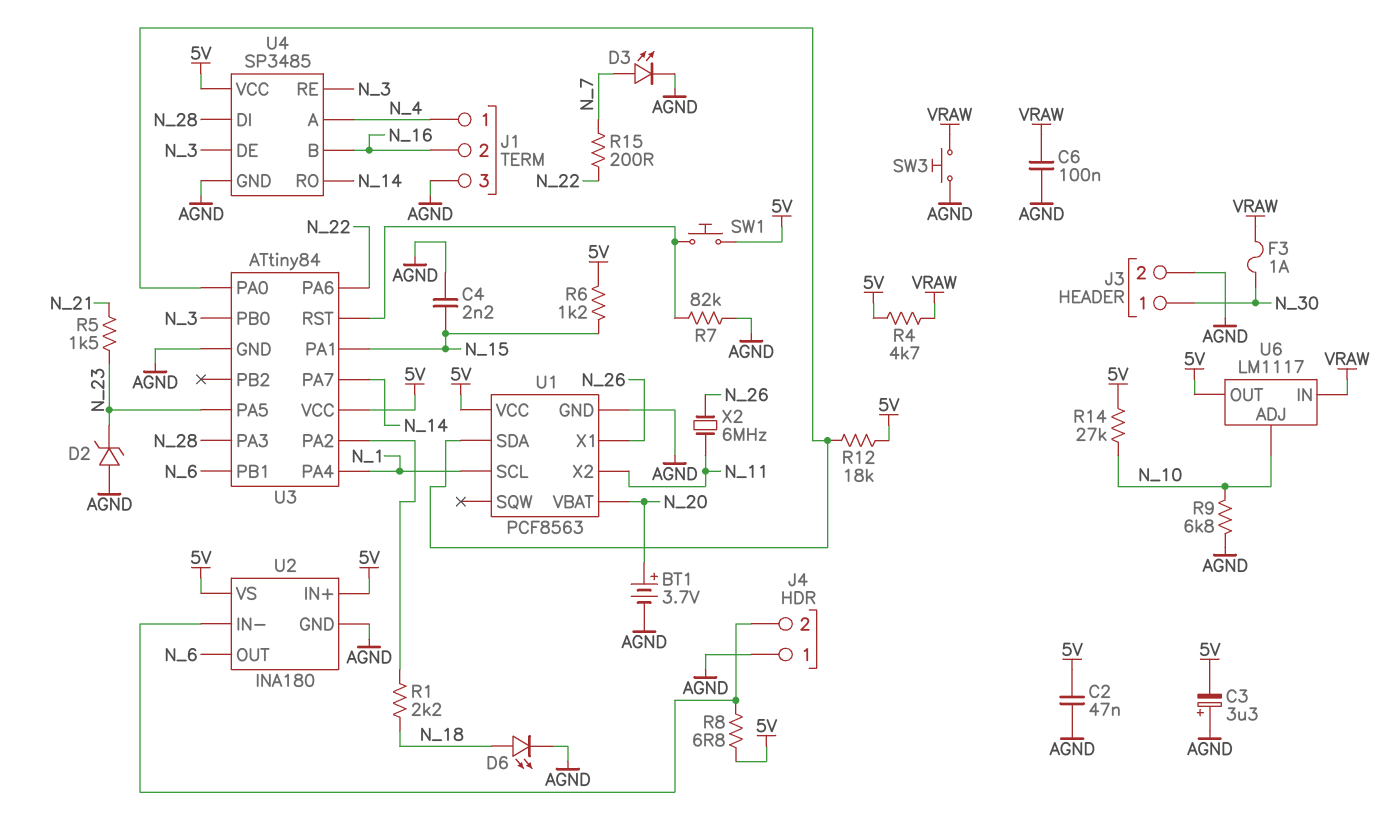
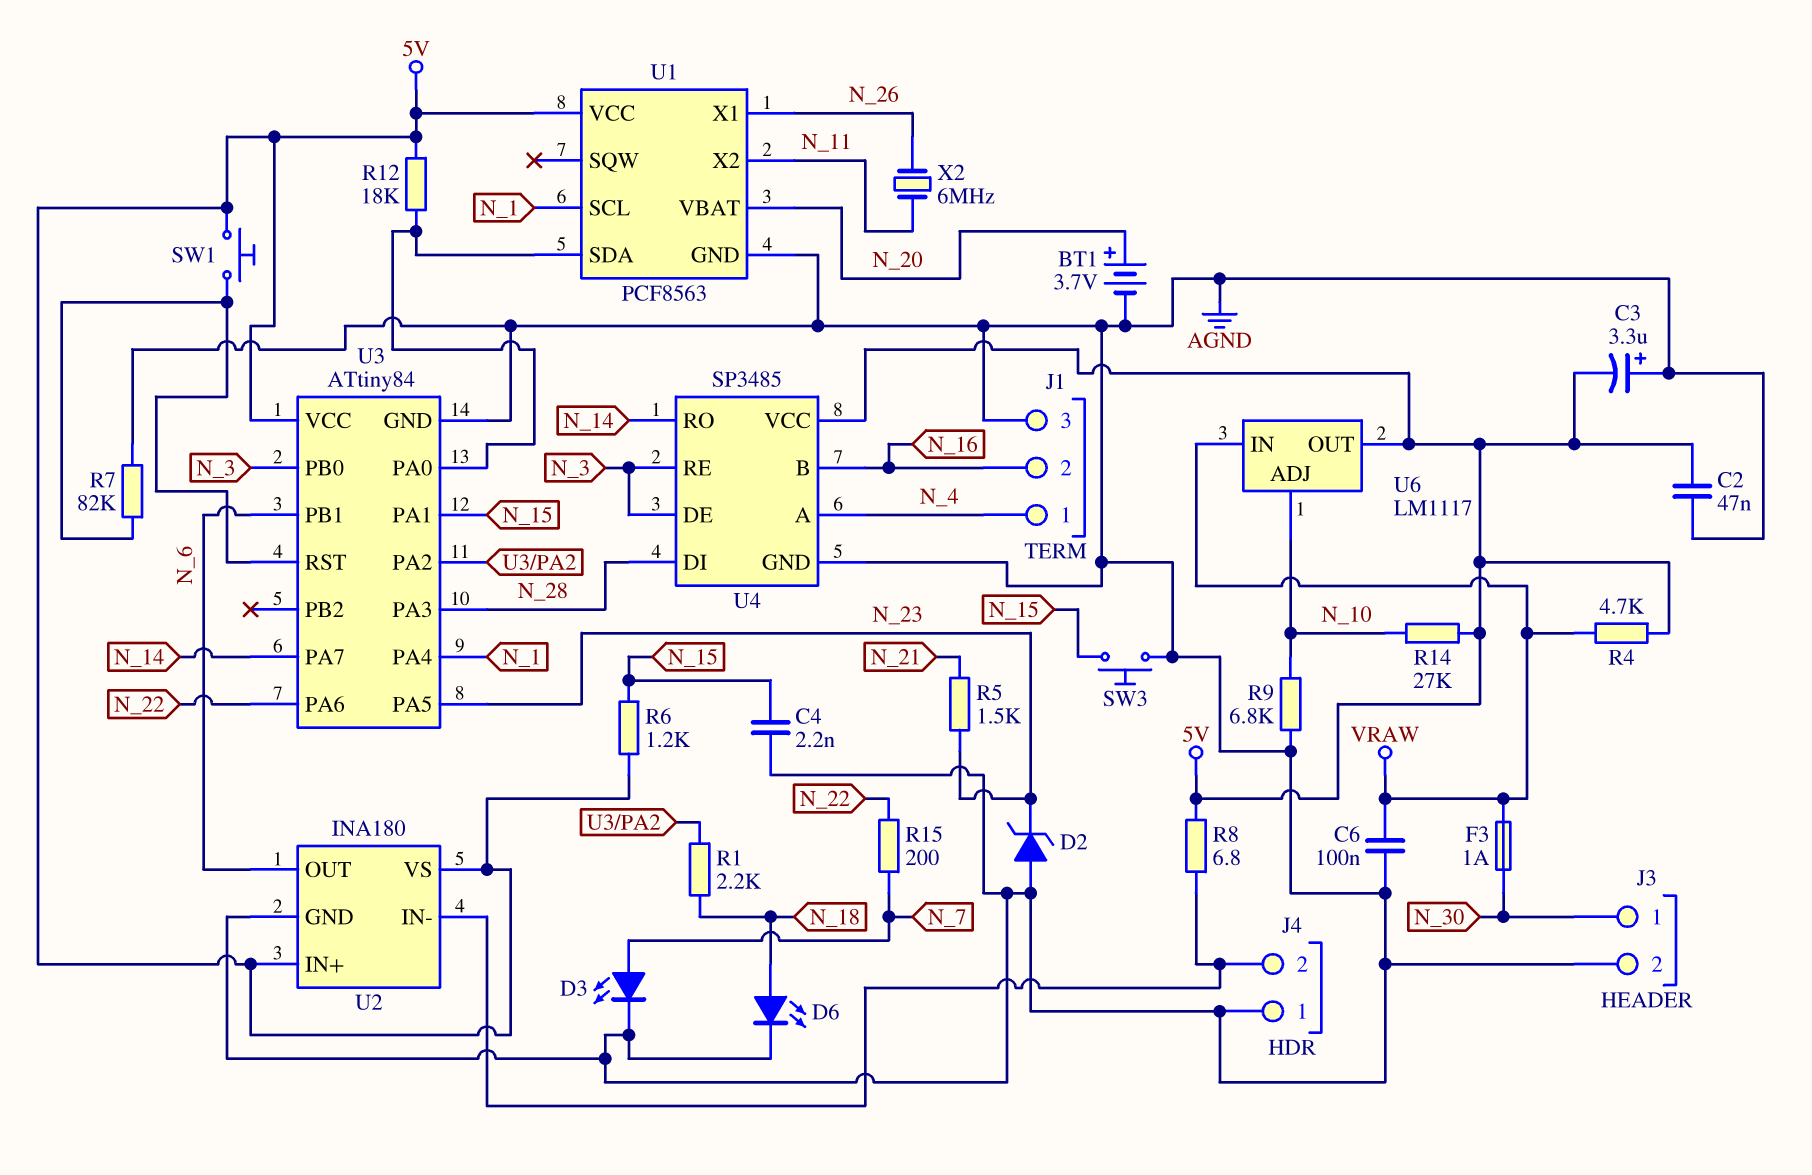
SW3: button (AGND, VRAW) -> button (AGND, N_15)

